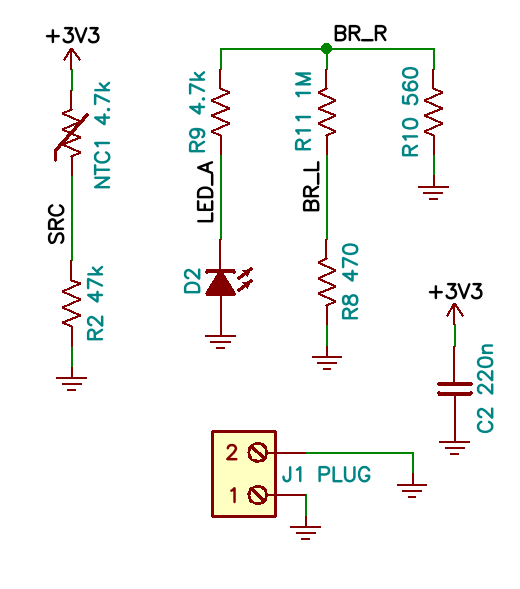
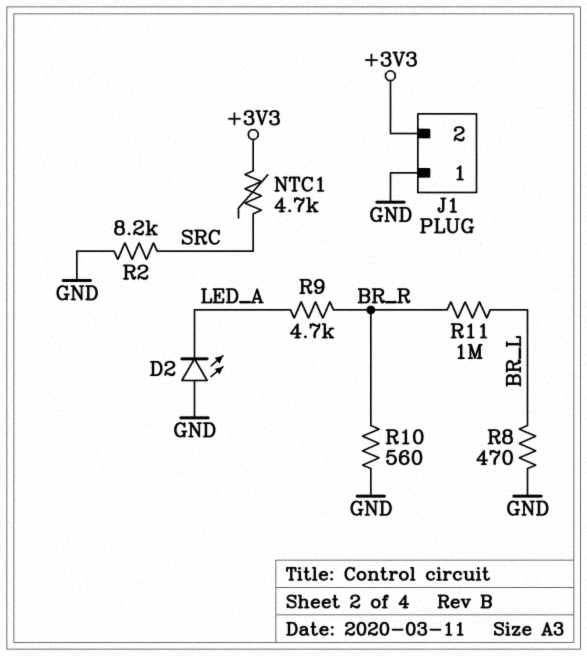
C2: 220nF (+3V3, GND) -> none
J1 pin 2: GND -> +3V3
R2: 47k (GND, SRC) -> 8.2k (GND, SRC)

